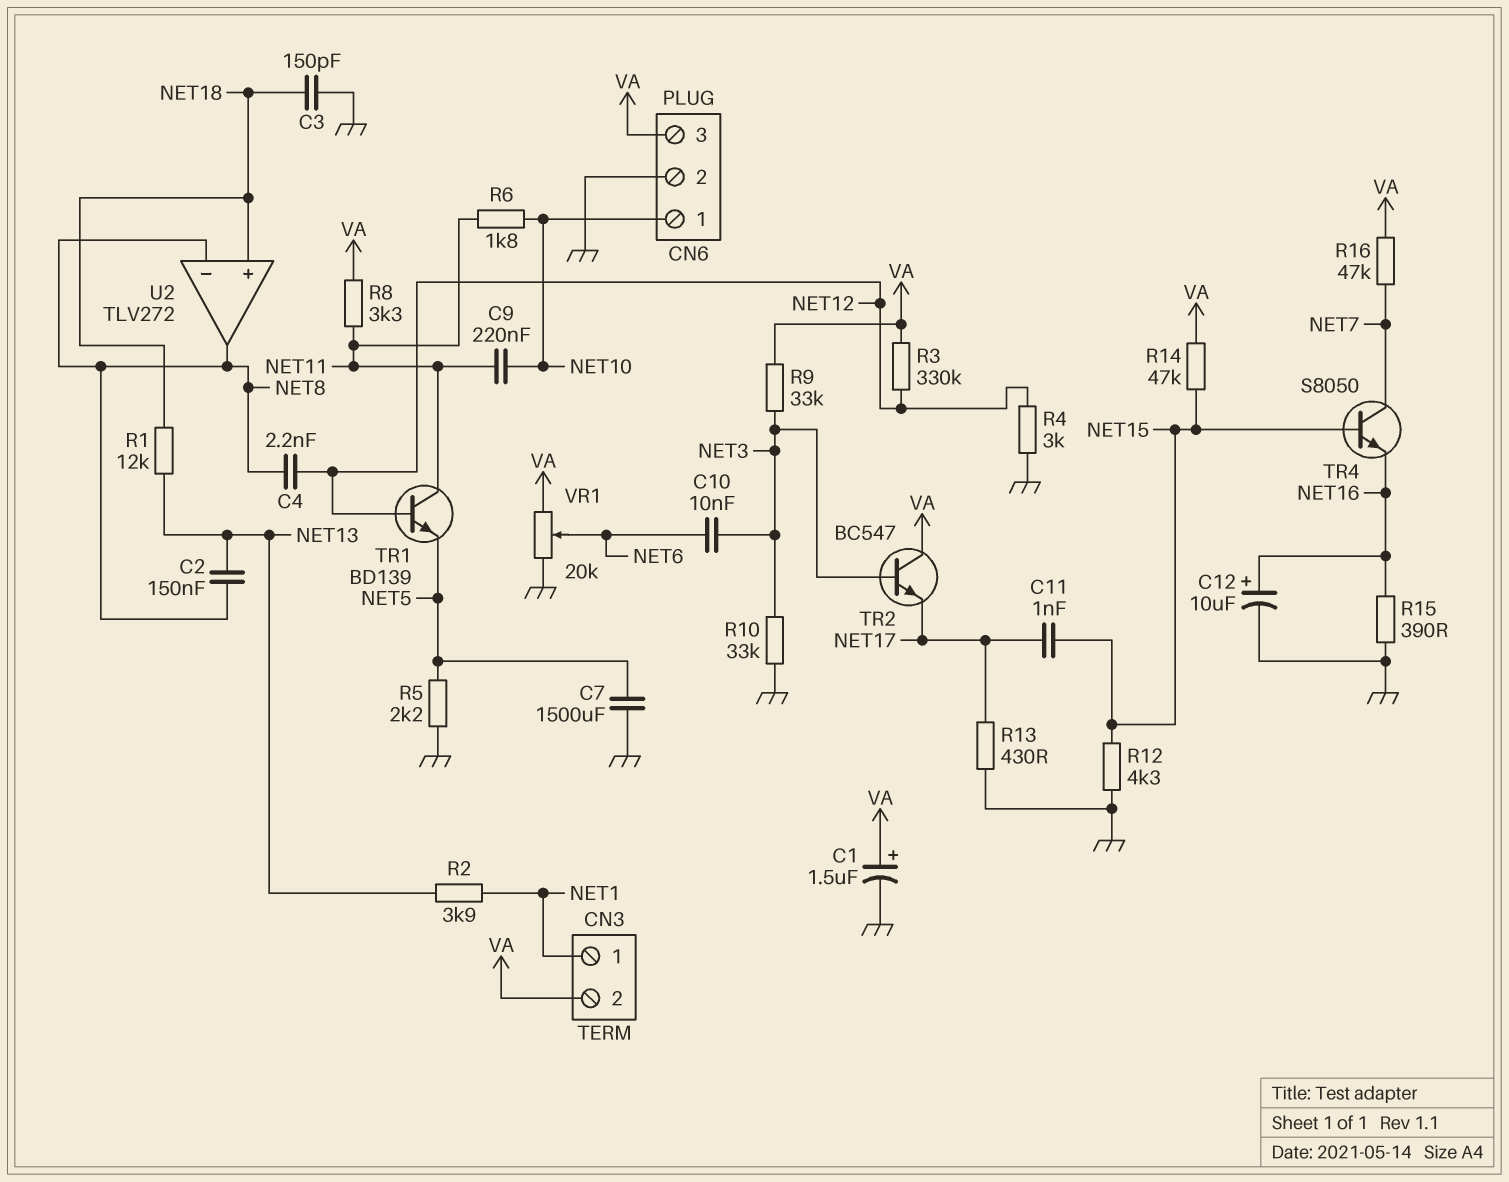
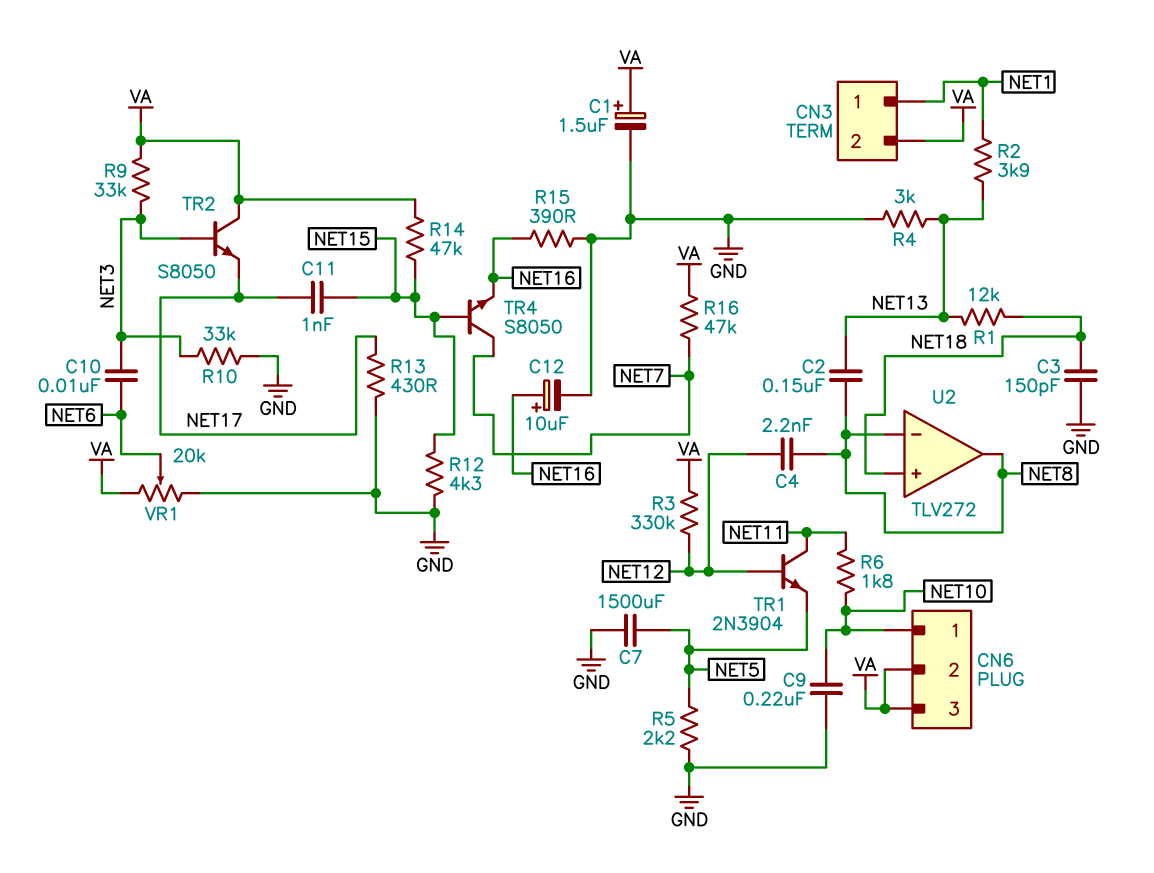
C9: 220nF (NET10, NET11) -> 220nF (GND, NET10)
CN6 pin 2: GND -> VA
R4: 3k (GND, NET12) -> 3k (GND, NET13)
R8: 3.3k (NET11, VA) -> none
TR1: NPN BD139 (B NET12, C NET11, E NET5) -> NPN 2N3904 (B NET12, C NET11, E NET5)
TR2: NPN BC547 (B NET3, C VA, E NET17) -> NPN S8050 (B NET3, C VA, E NET17)

